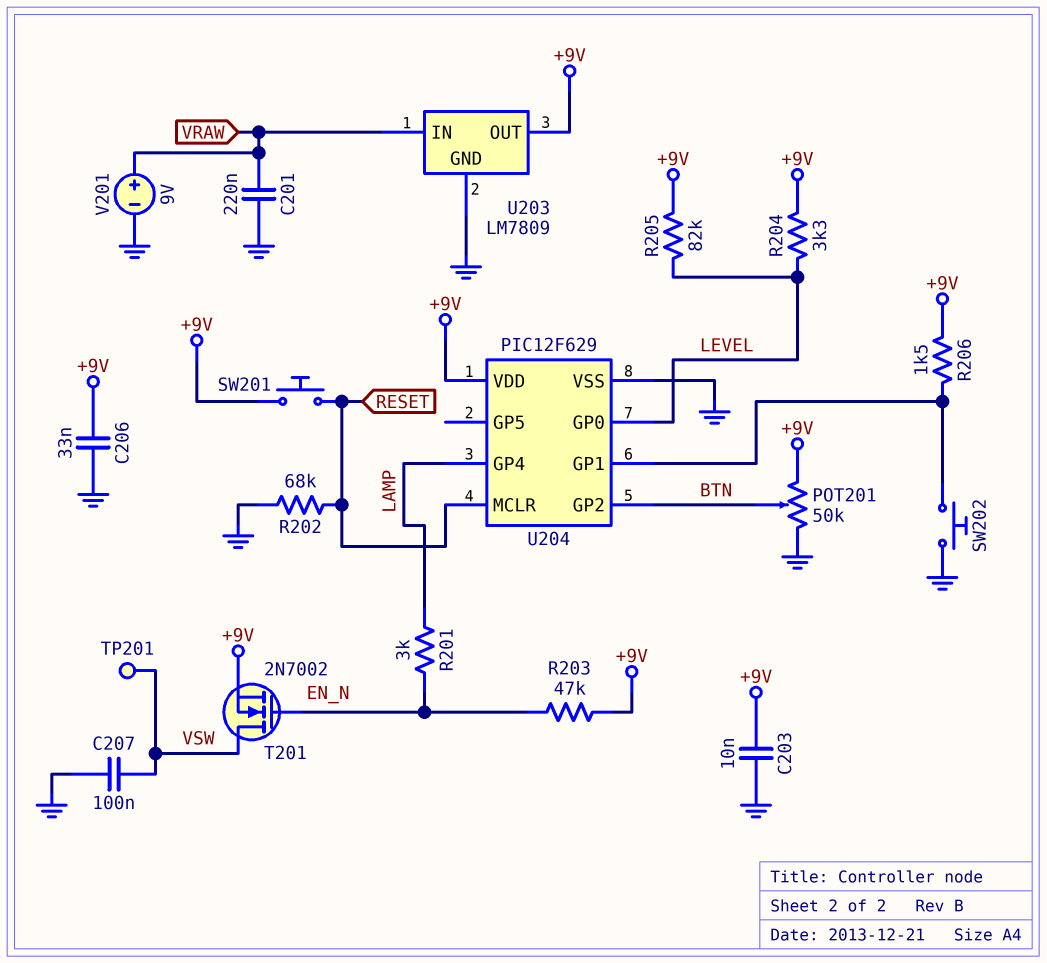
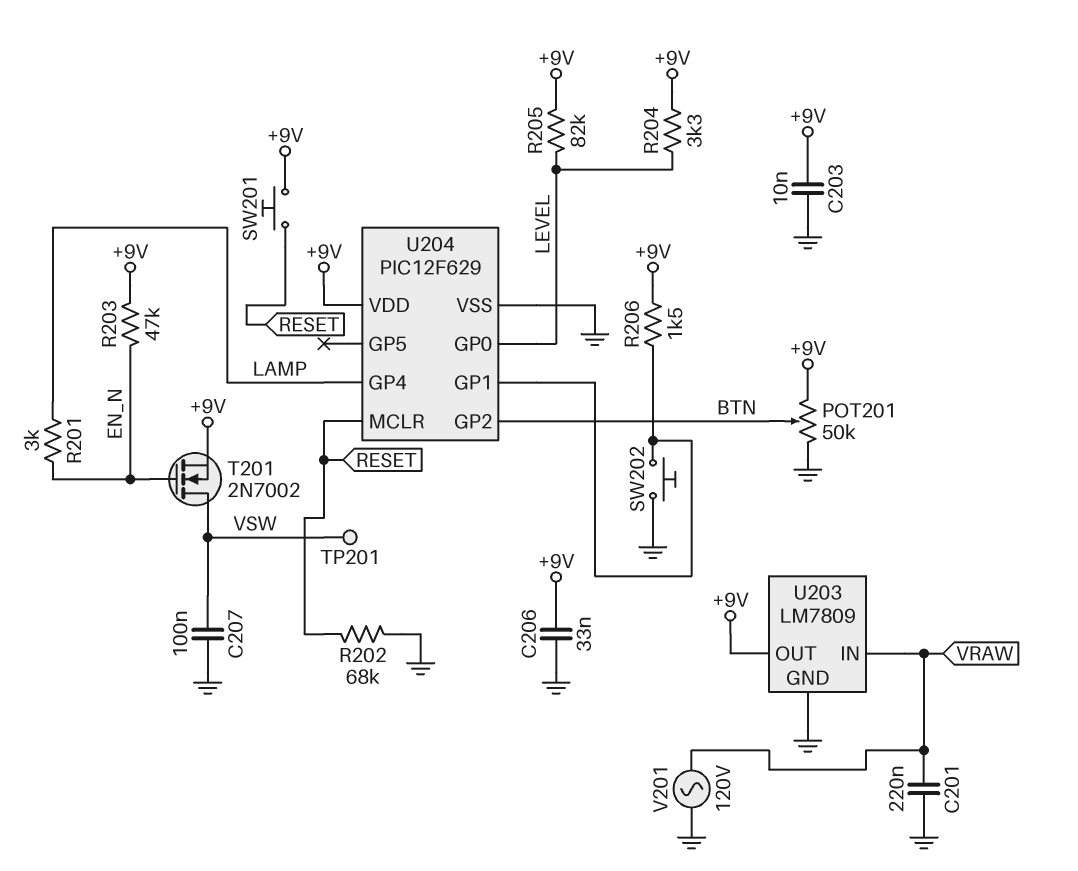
V201: 9V (plus VRAW, minus GND) -> AC 120V (GND, VRAW)

